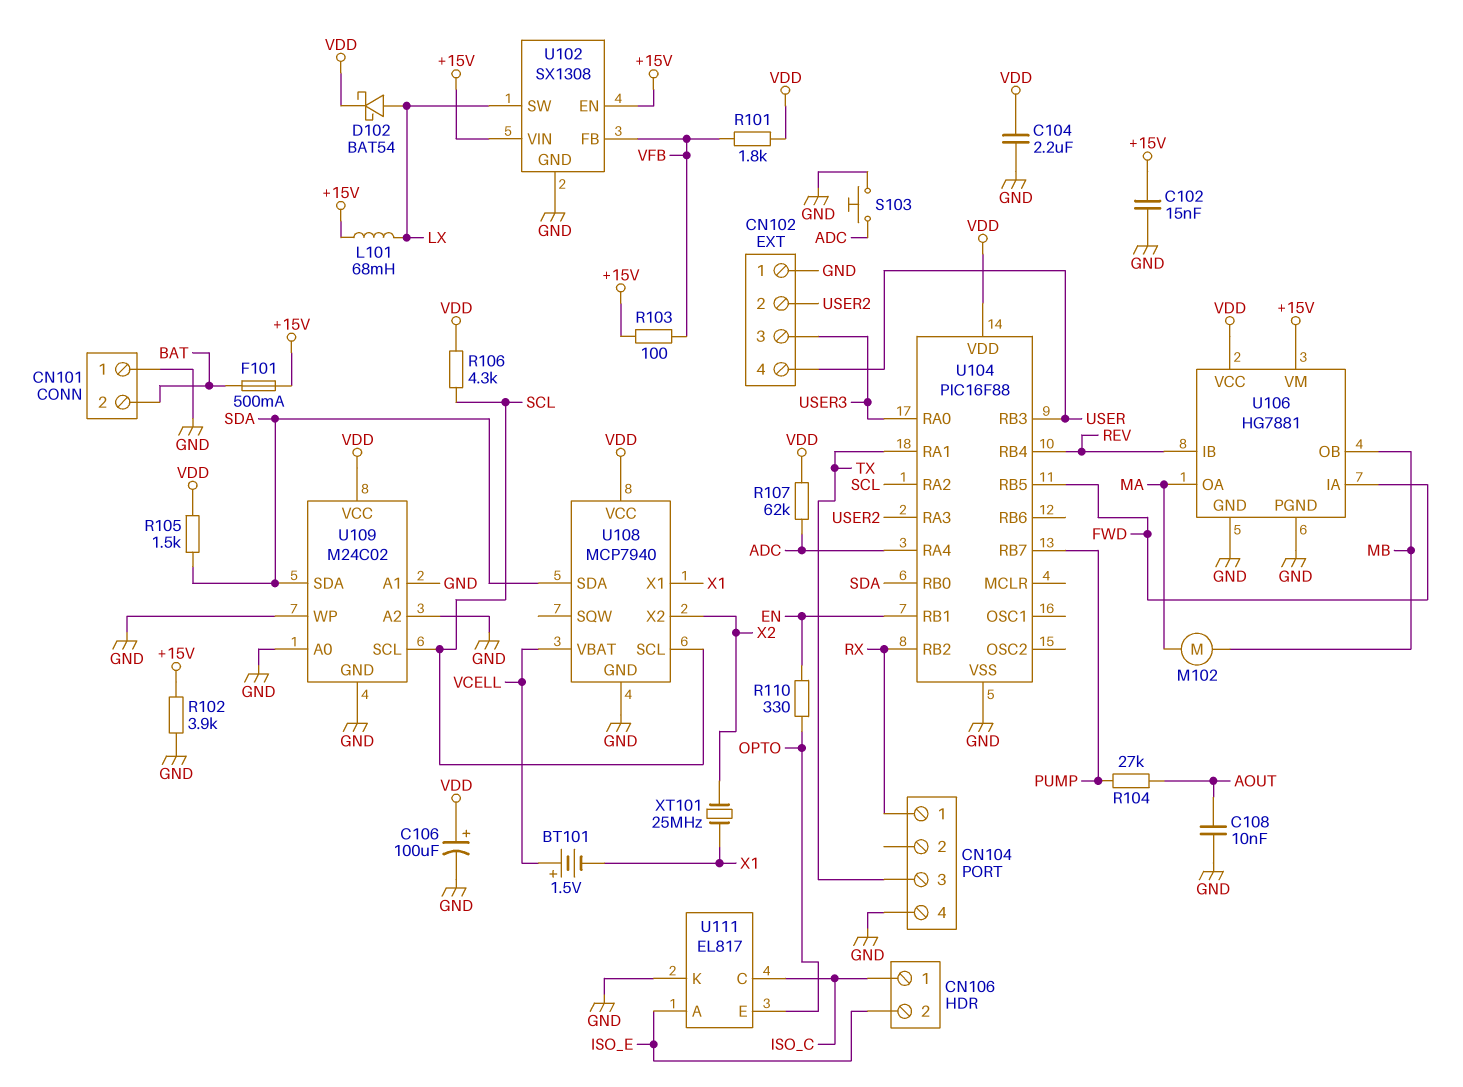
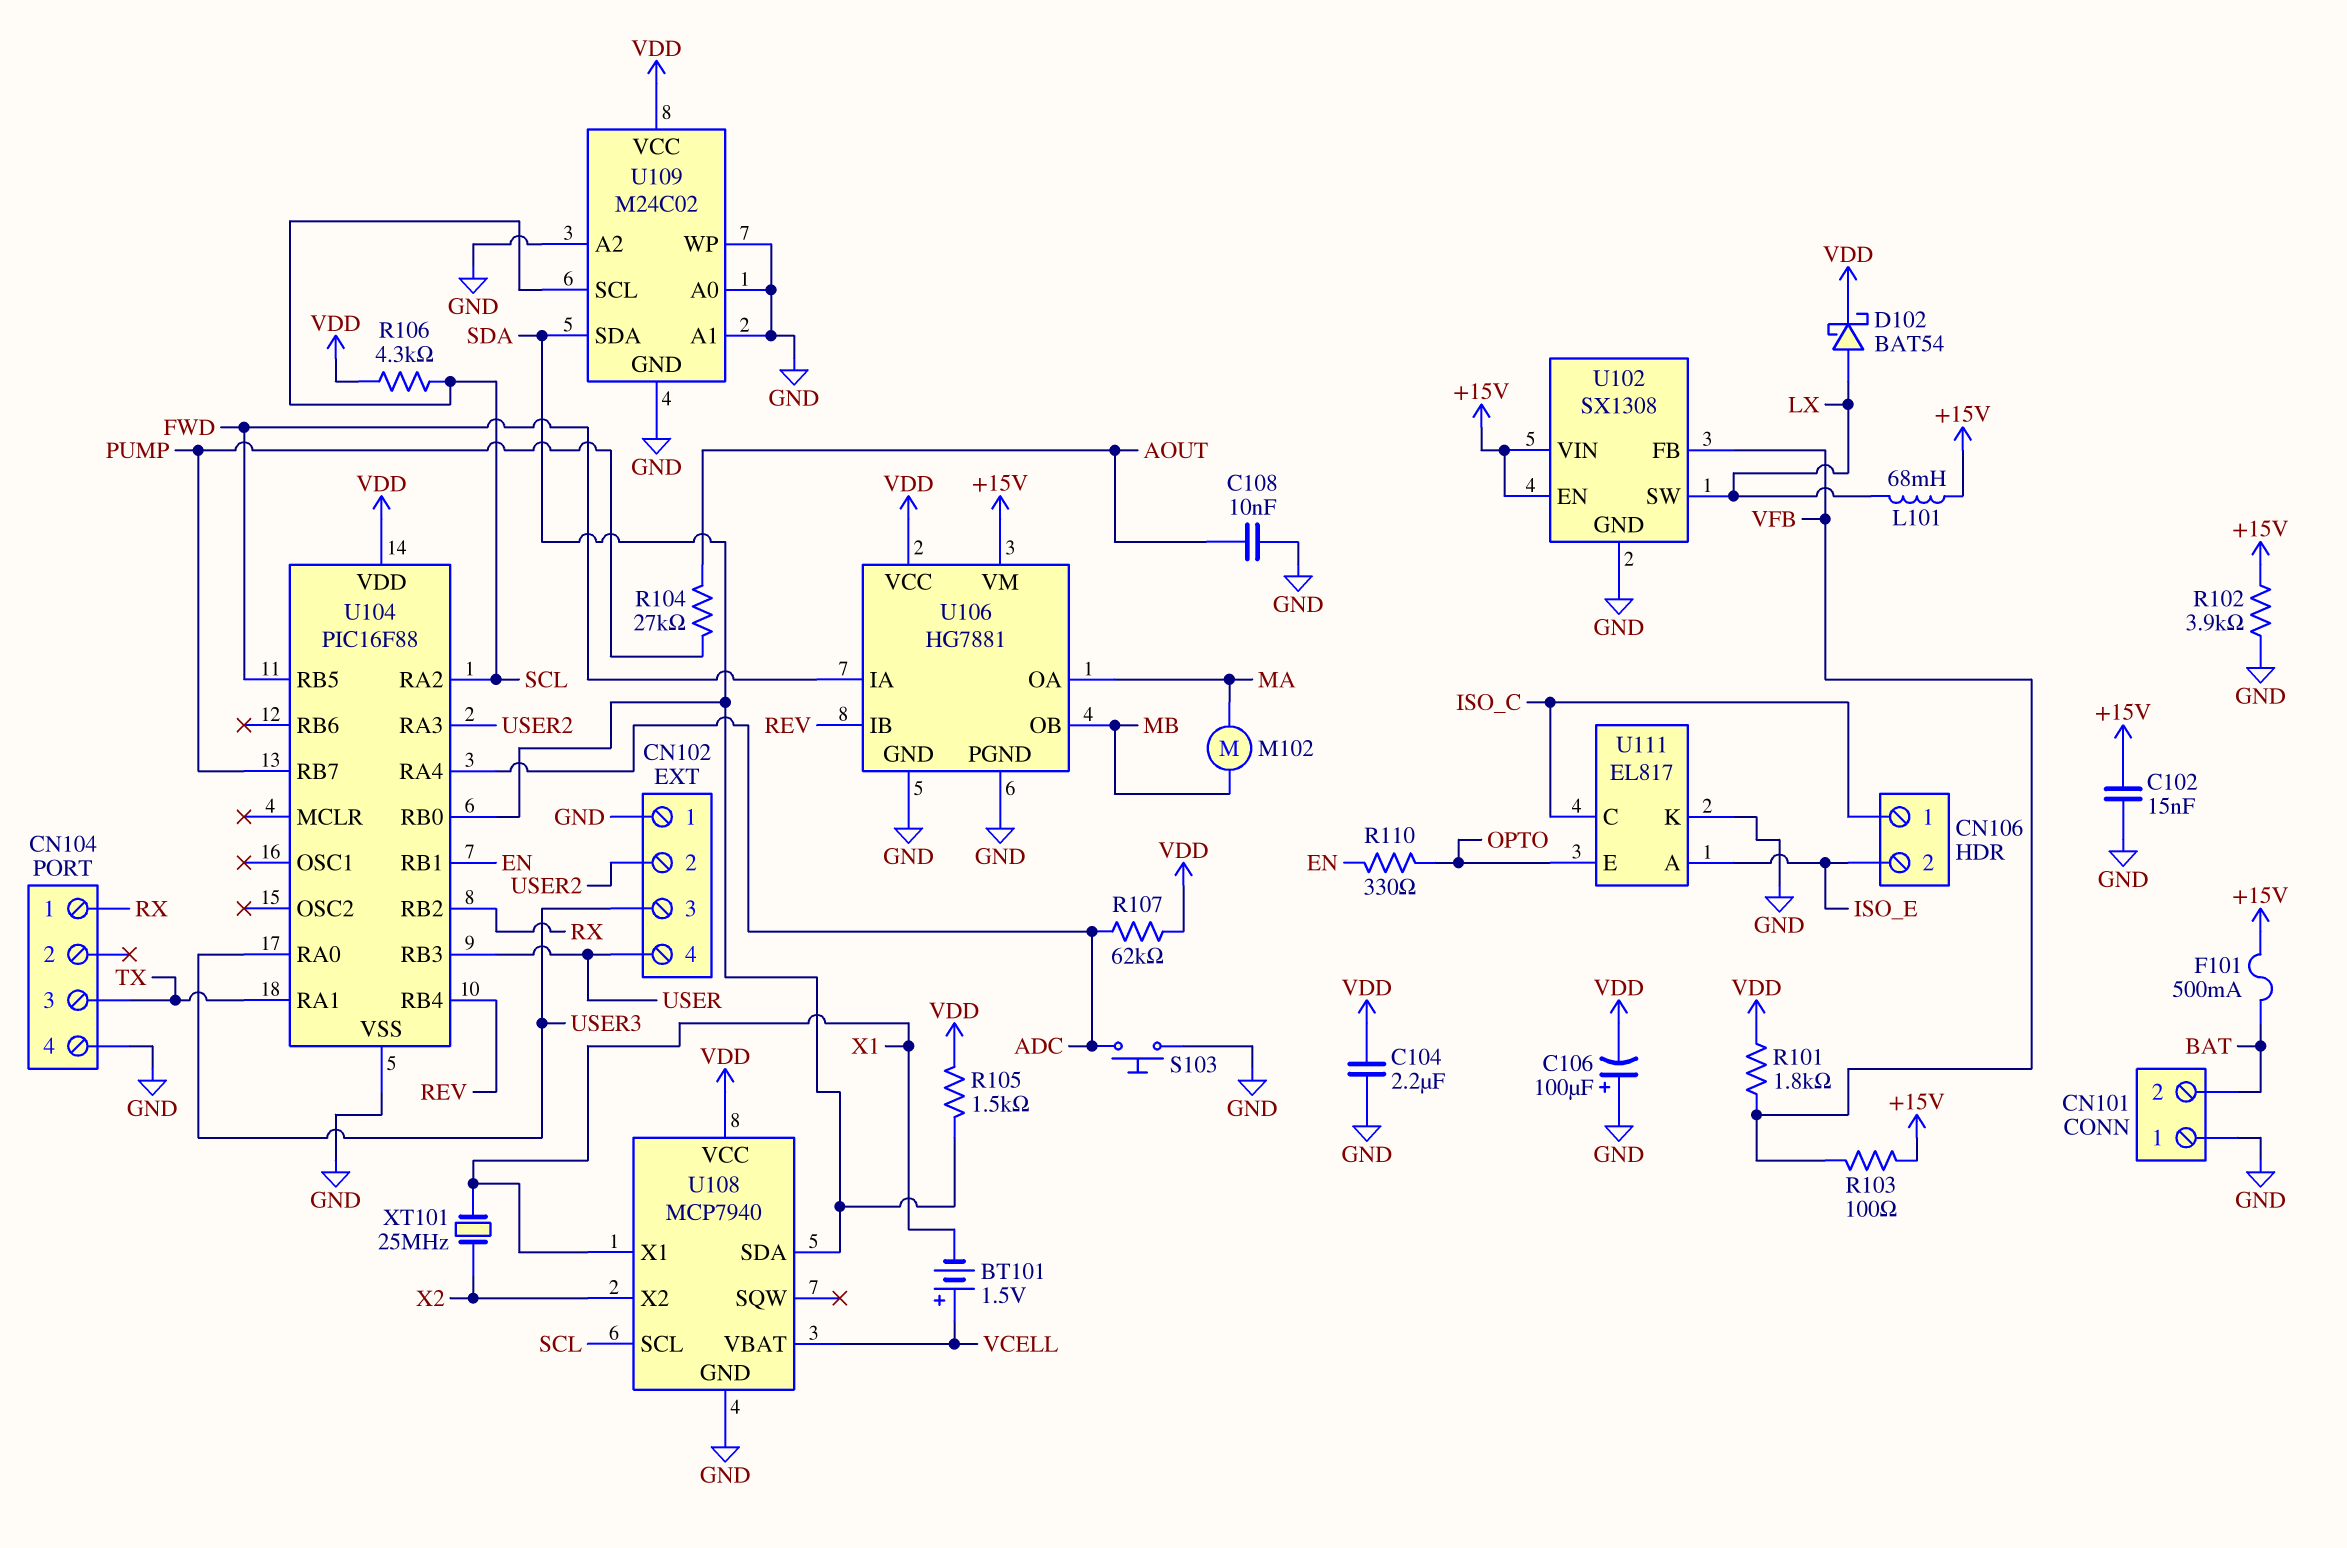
C106: 100uF (plus VDD, minus GND) -> 100uF (plus GND, minus VDD)

